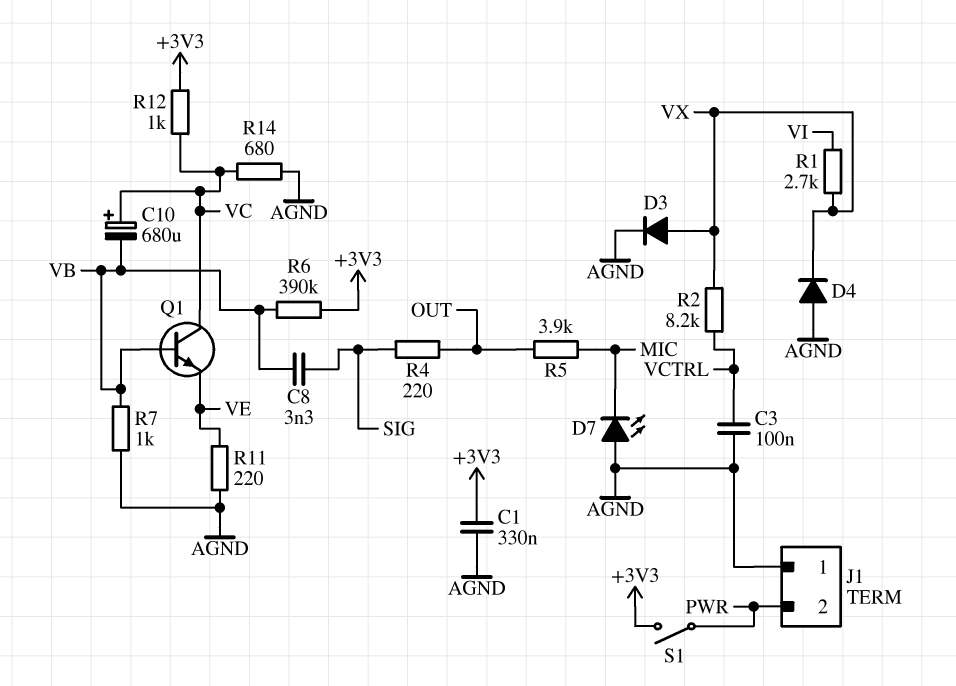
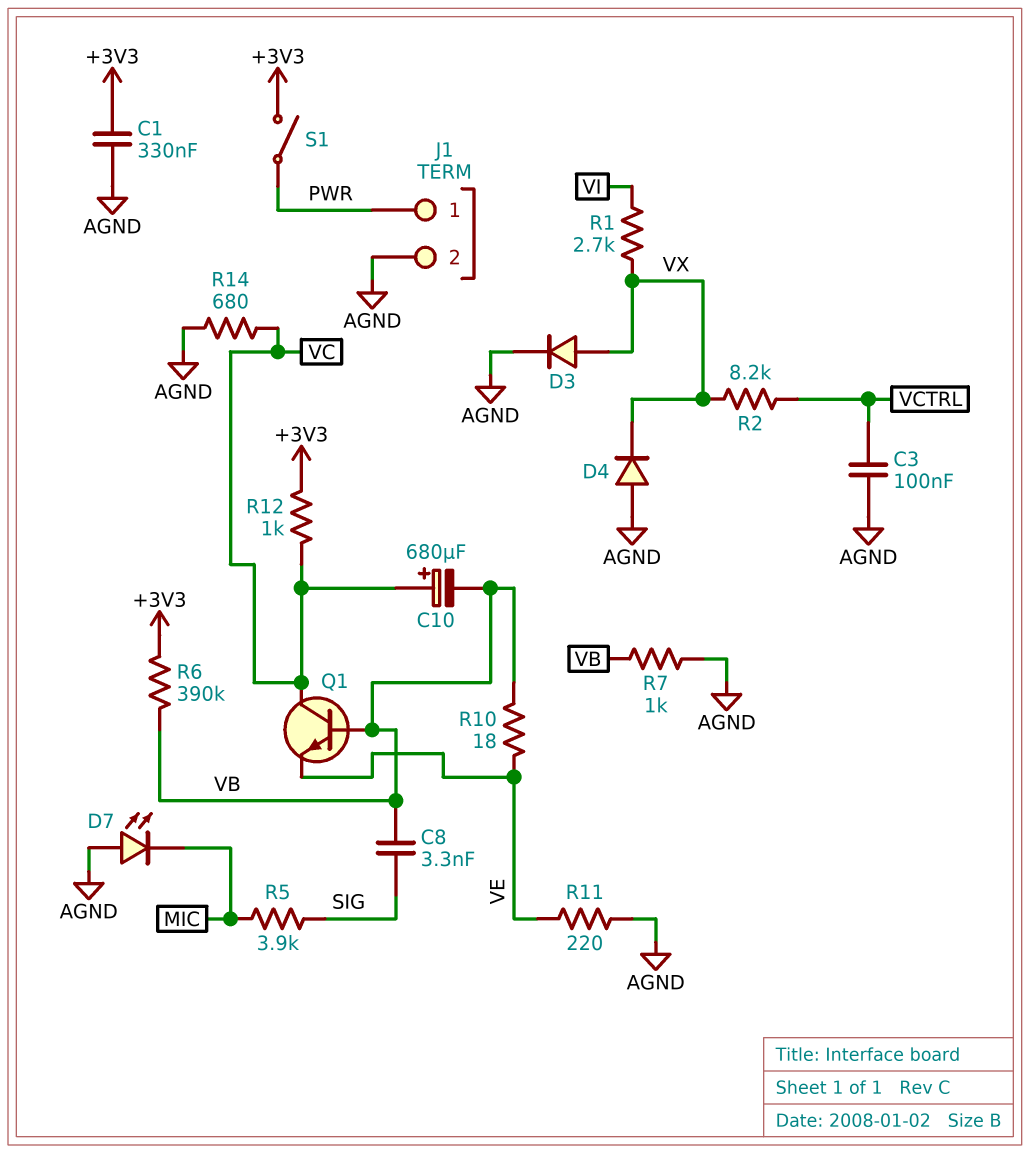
J1 pin 1: AGND -> PWR
J1 pin 2: PWR -> AGND
R4: 220 (OUT, SIG) -> none
R5: 3.9k (MIC, OUT) -> 3.9k (MIC, SIG)
R10: none -> 18 (VB, VE)

